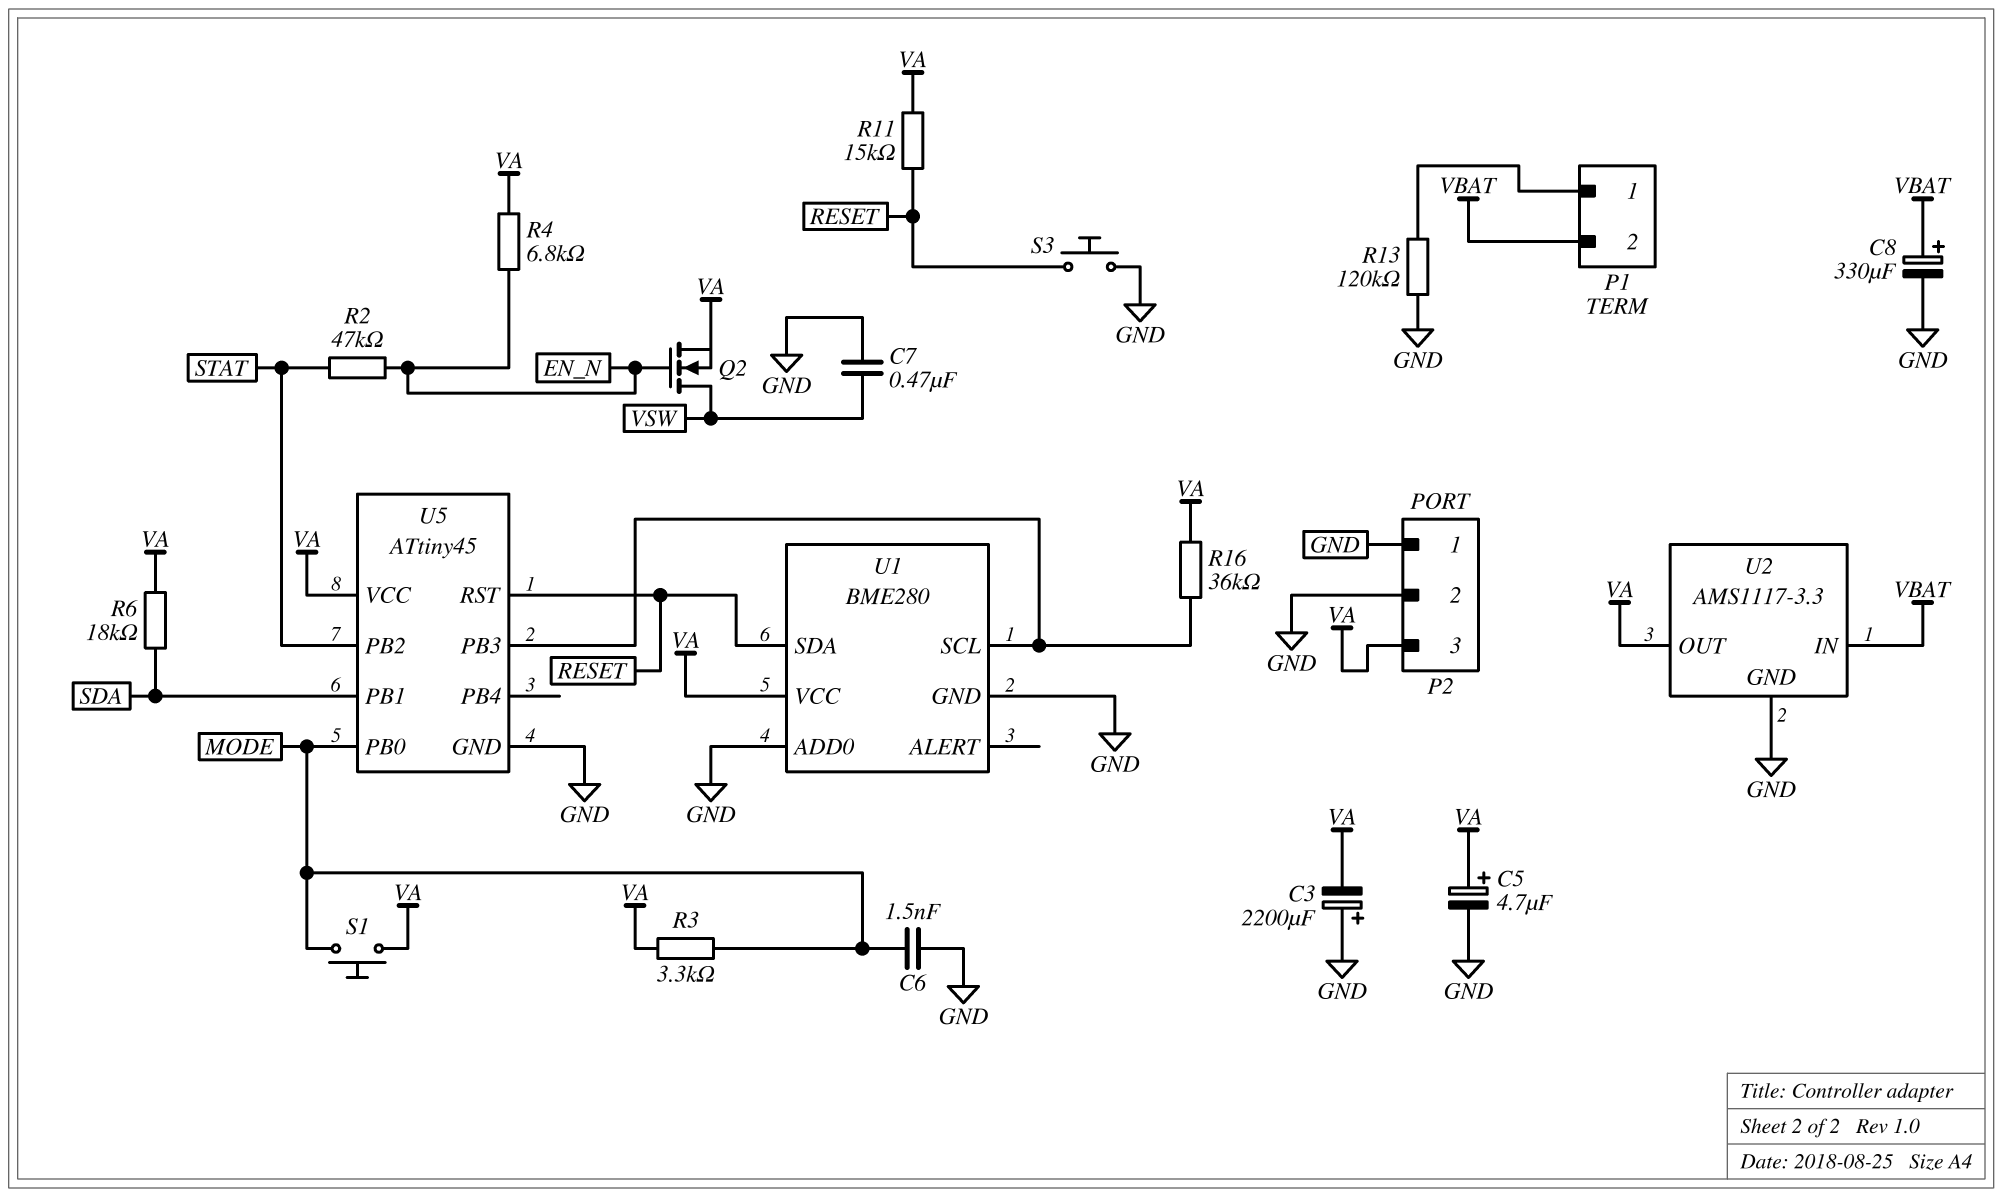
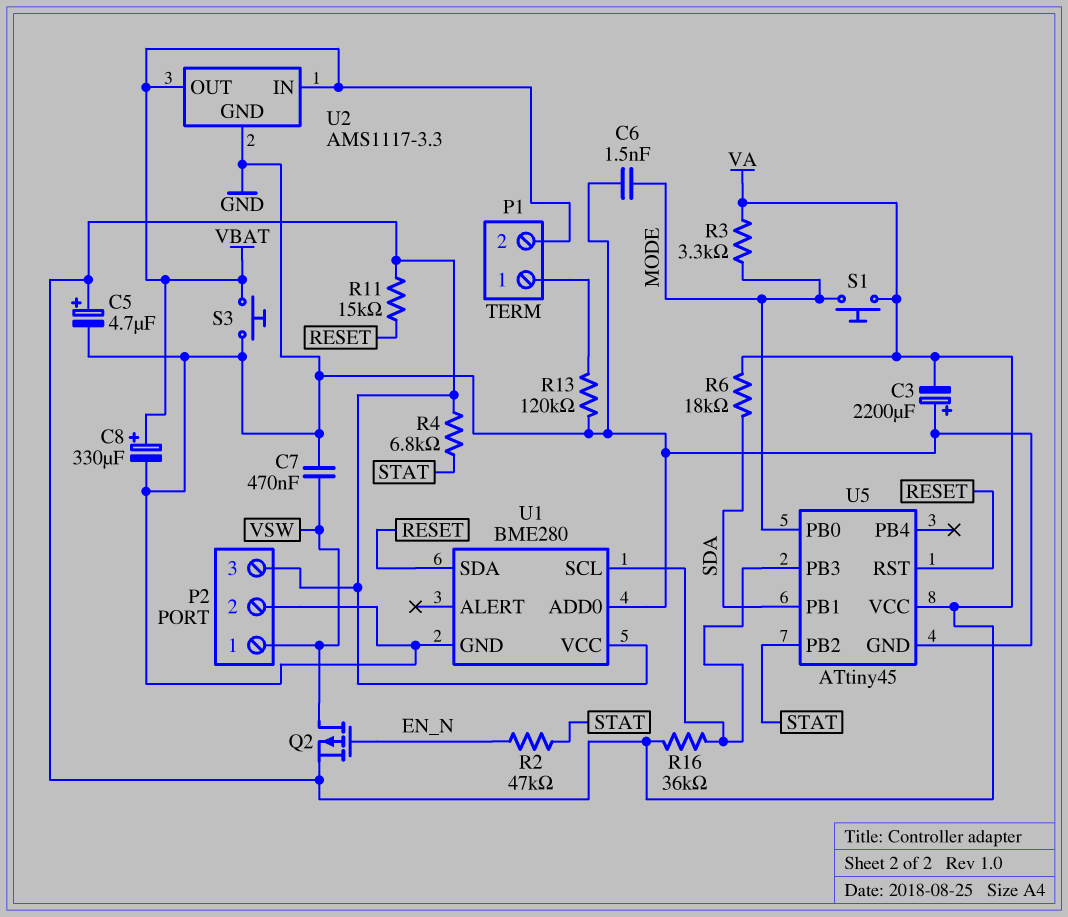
P2 pin 1: GND -> VSW
Q2: NMOS (G EN_N, D VSW, S VA) -> PMOS (G EN_N, D VSW, S VA)
R4: 6.8k (EN_N, VA) -> 6.8k (STAT, VA)
S3: button (GND, RESET) -> button (GND, VBAT)
U2 pin OUT: VA -> VBAT

